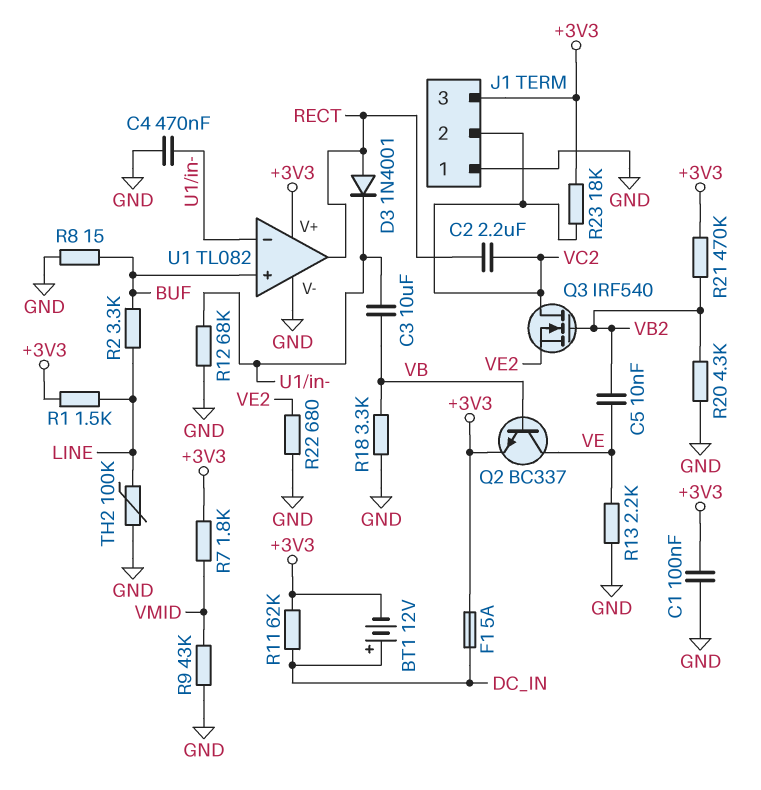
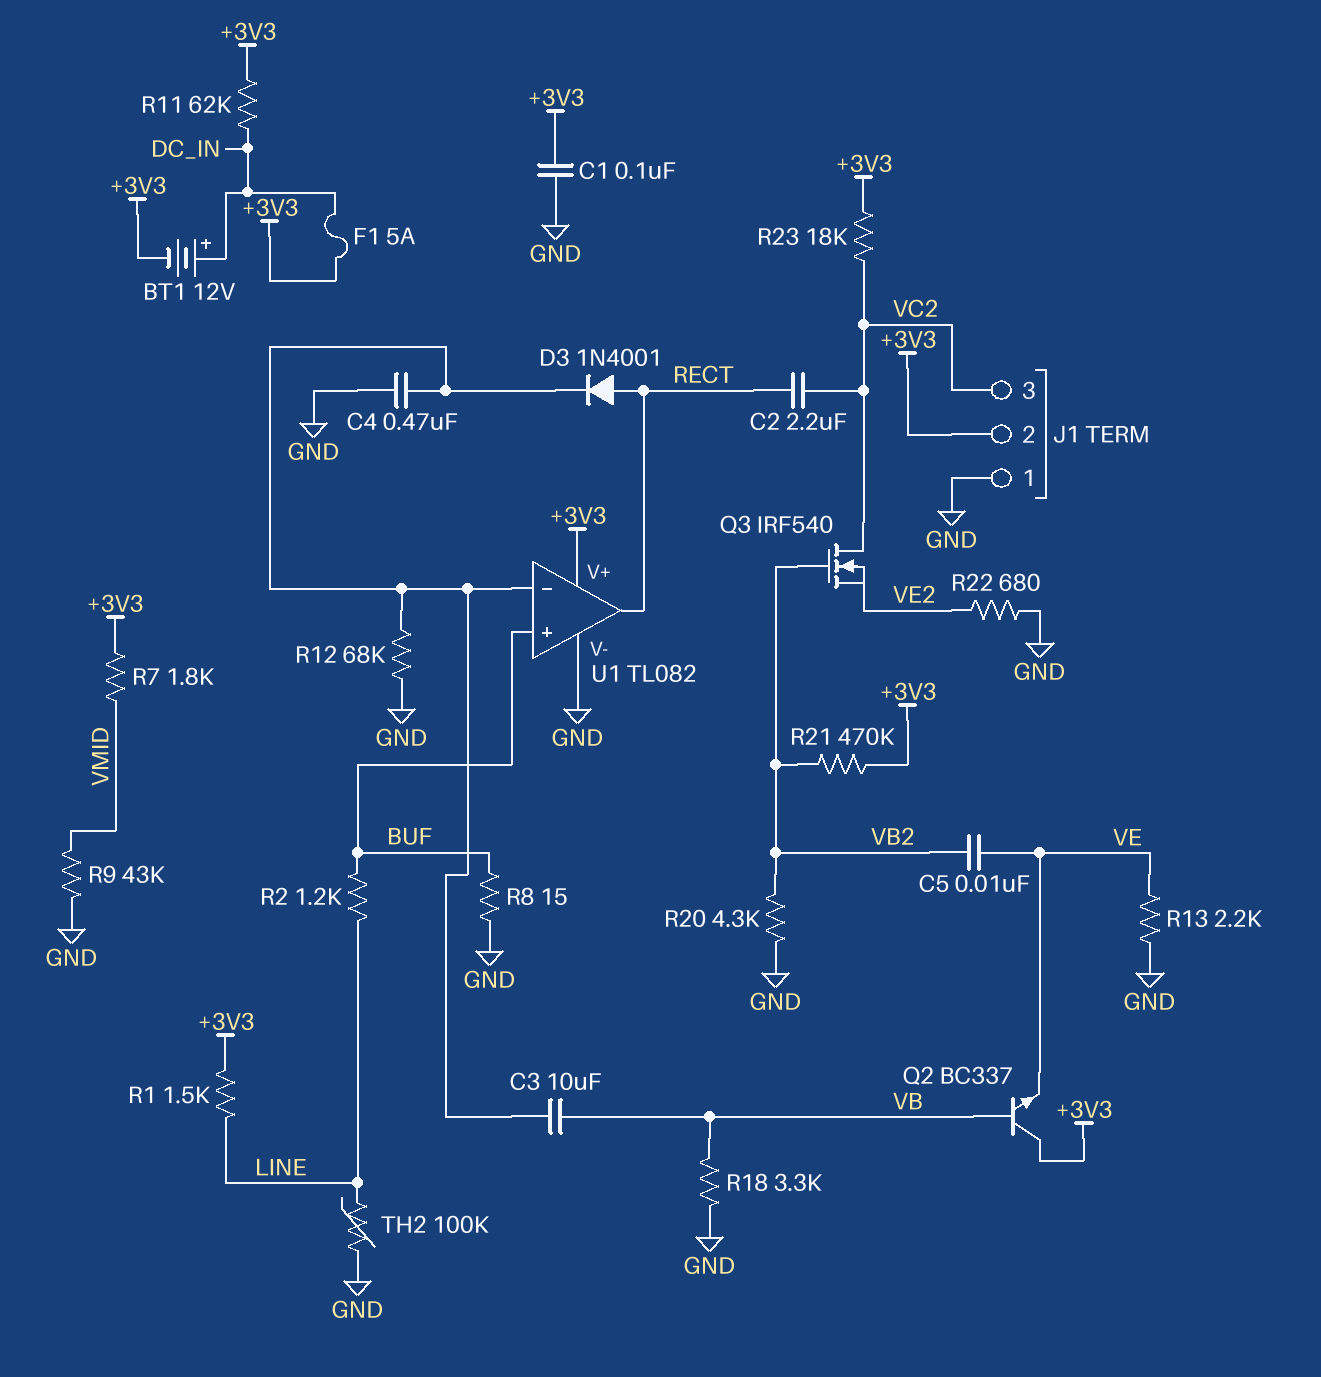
J1 pin 2: VC2 -> +3V3
J1 pin 3: +3V3 -> VC2
Q2: NPN BC337 (B VB, C VE, E +3V3) -> NPN BC337 (B VB, C +3V3, E VE)
R2: 3.3k (BUF, LINE) -> 1.2k (BUF, LINE)

